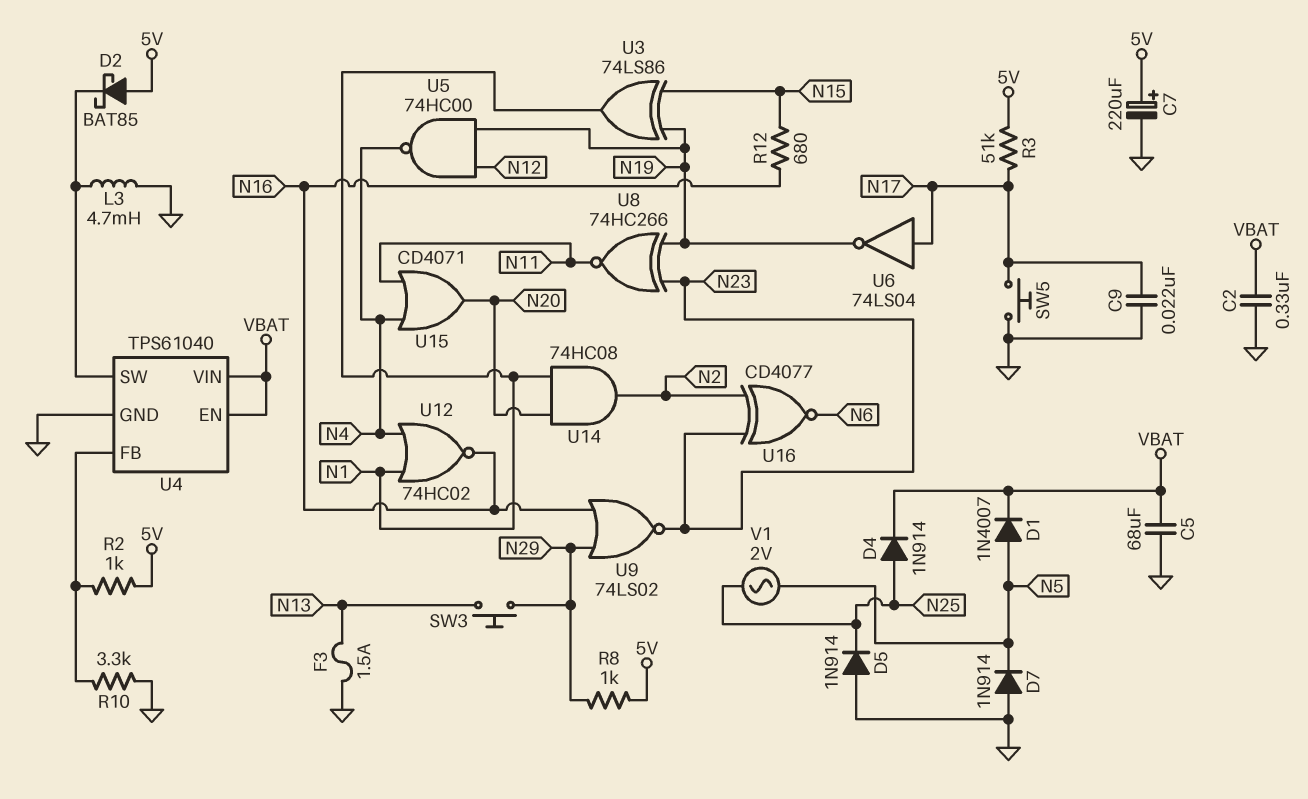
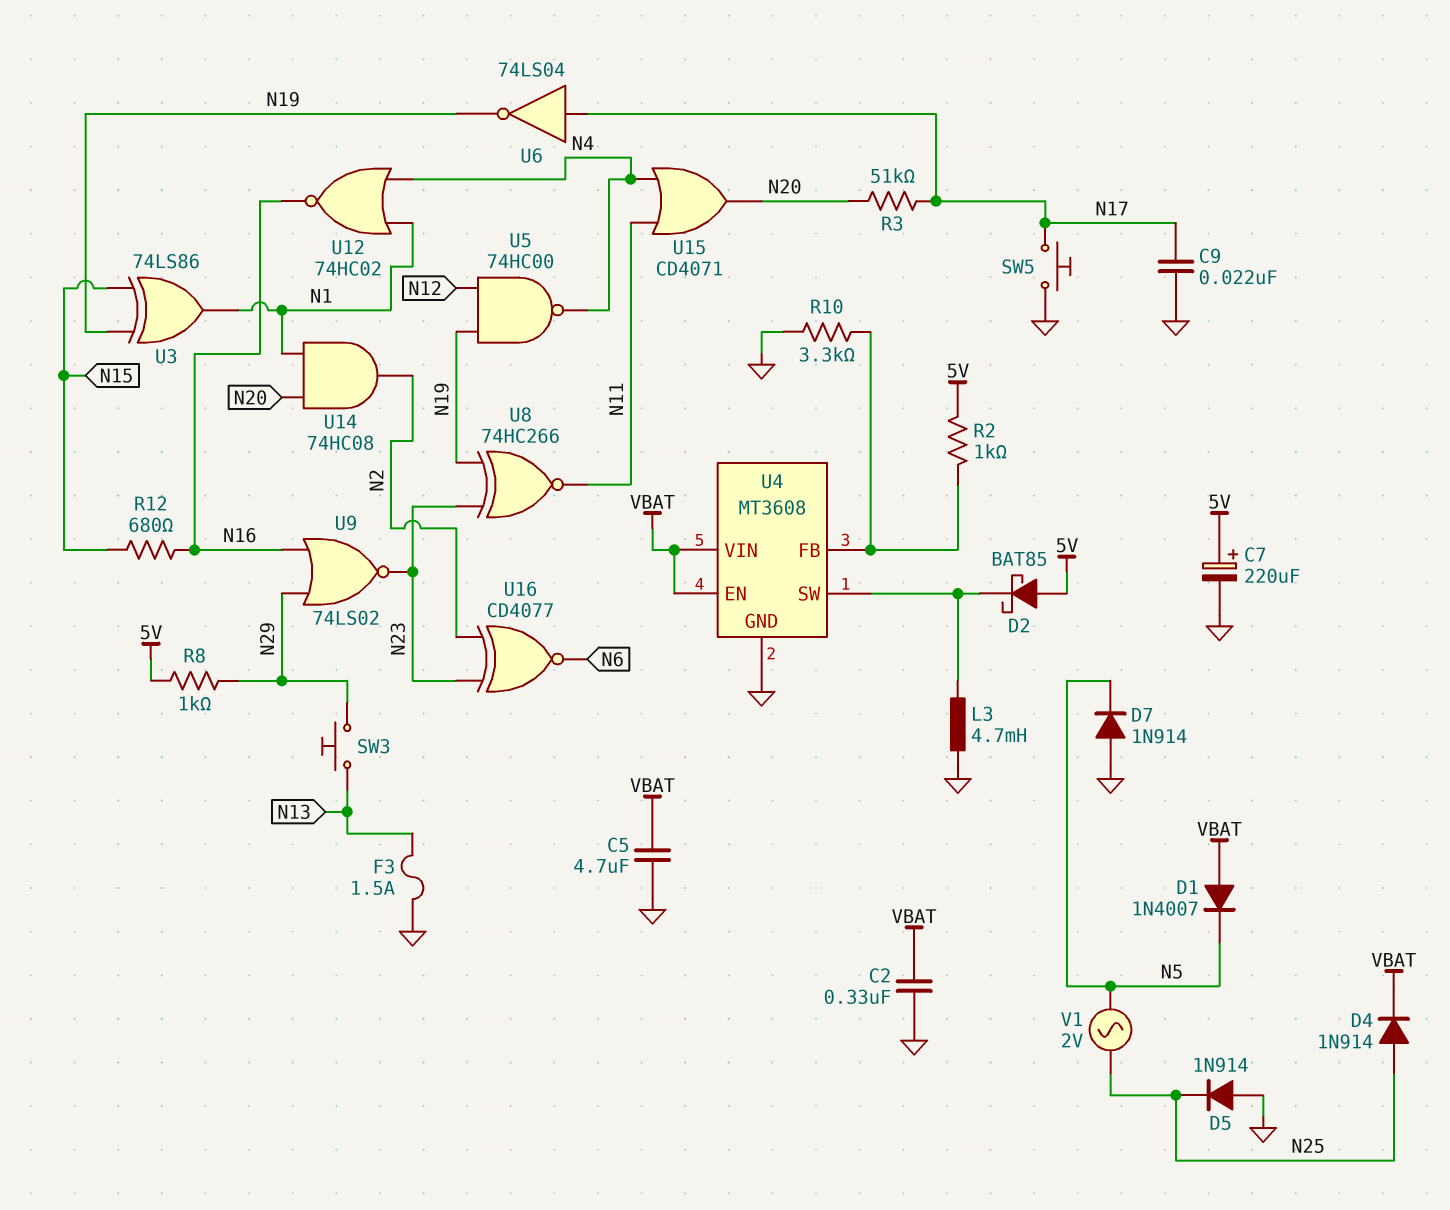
C5: 68uF (GND, VBAT) -> 4.7uF (GND, VBAT)
D1: diode 1N4007 (A N5, K VBAT) -> diode 1N4007 (A VBAT, K N5)
R3: 51k (5V, N17) -> 51k (N17, N20)
U4: TPS61040 -> MT3608

